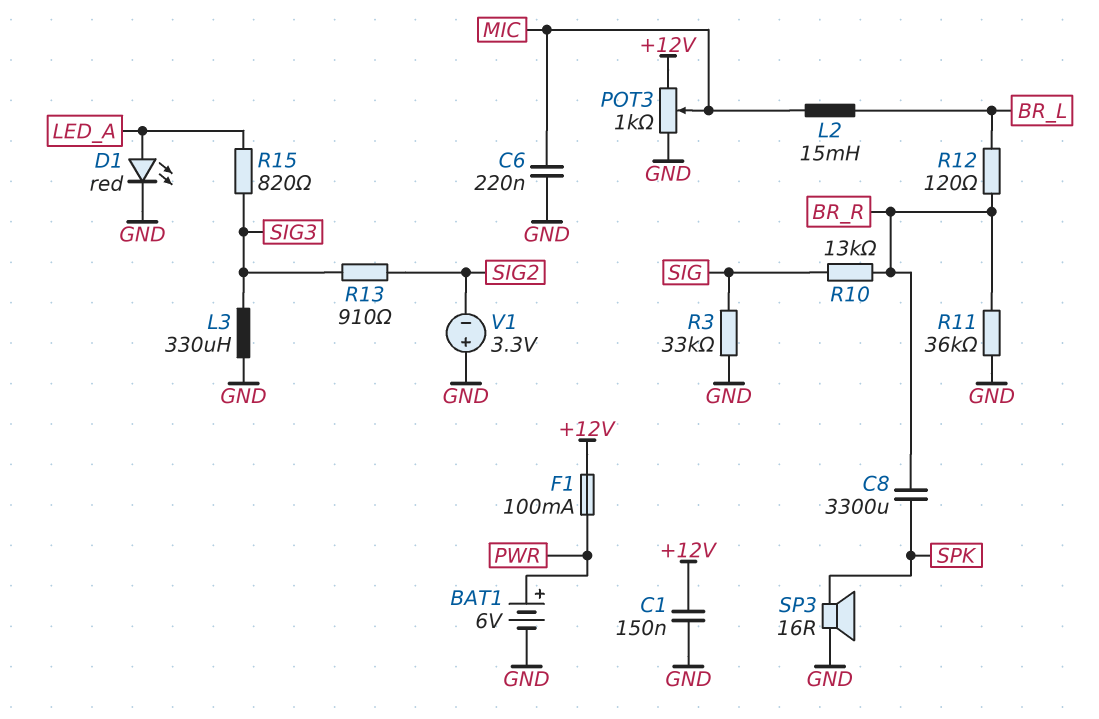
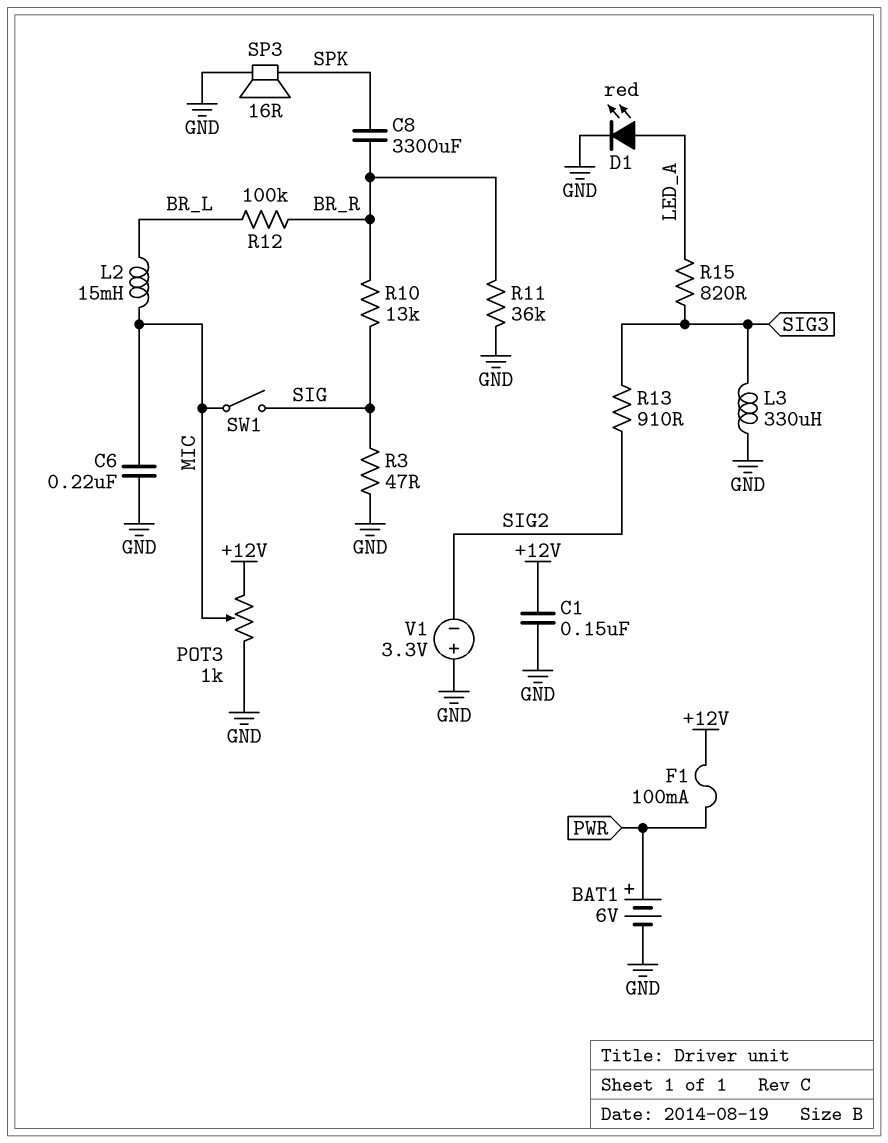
R3: 33k (GND, SIG) -> 47 (GND, SIG)
R12: 120 (BR_L, BR_R) -> 100k (BR_L, BR_R)
SW1: none -> switch (MIC, SIG)

